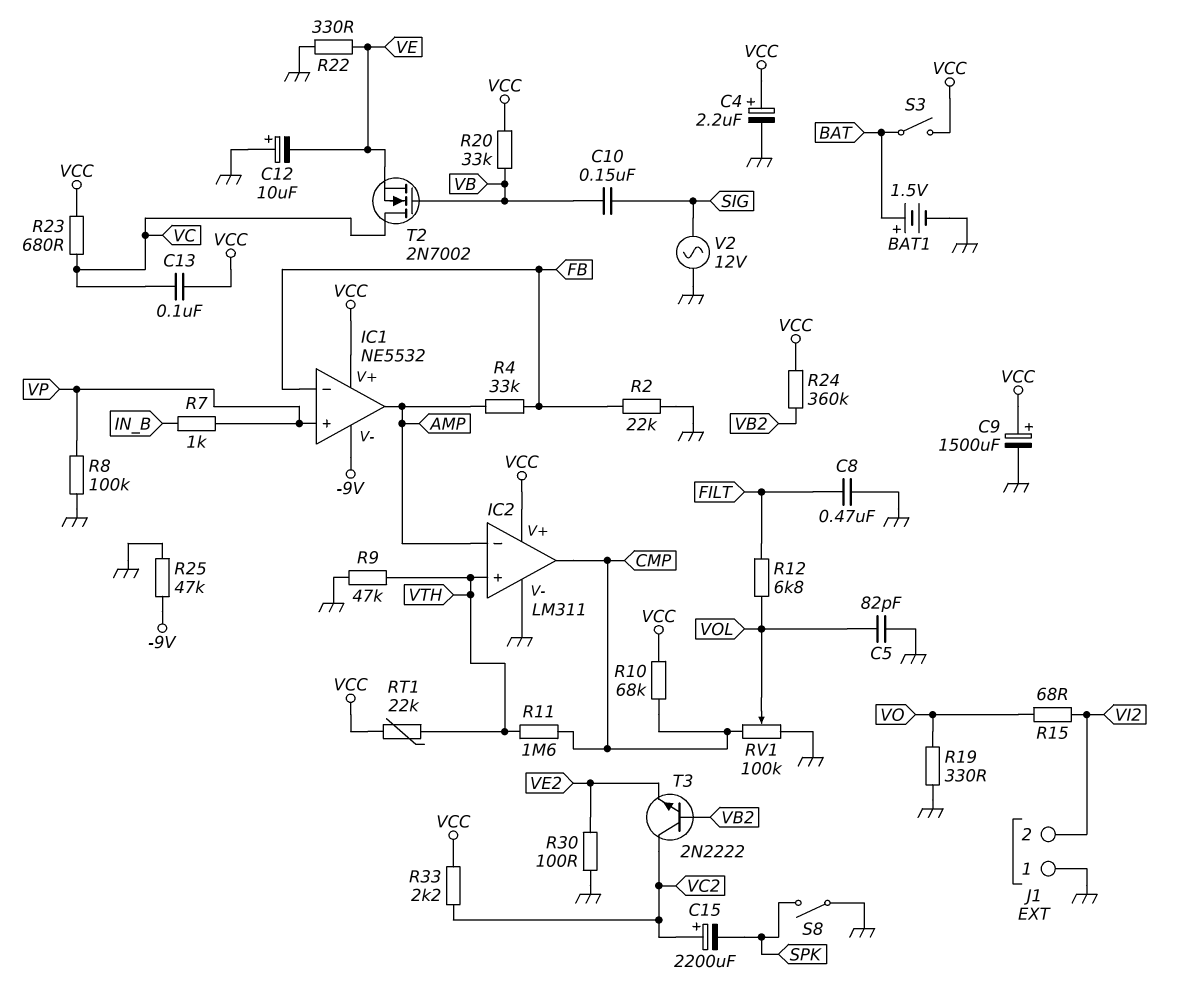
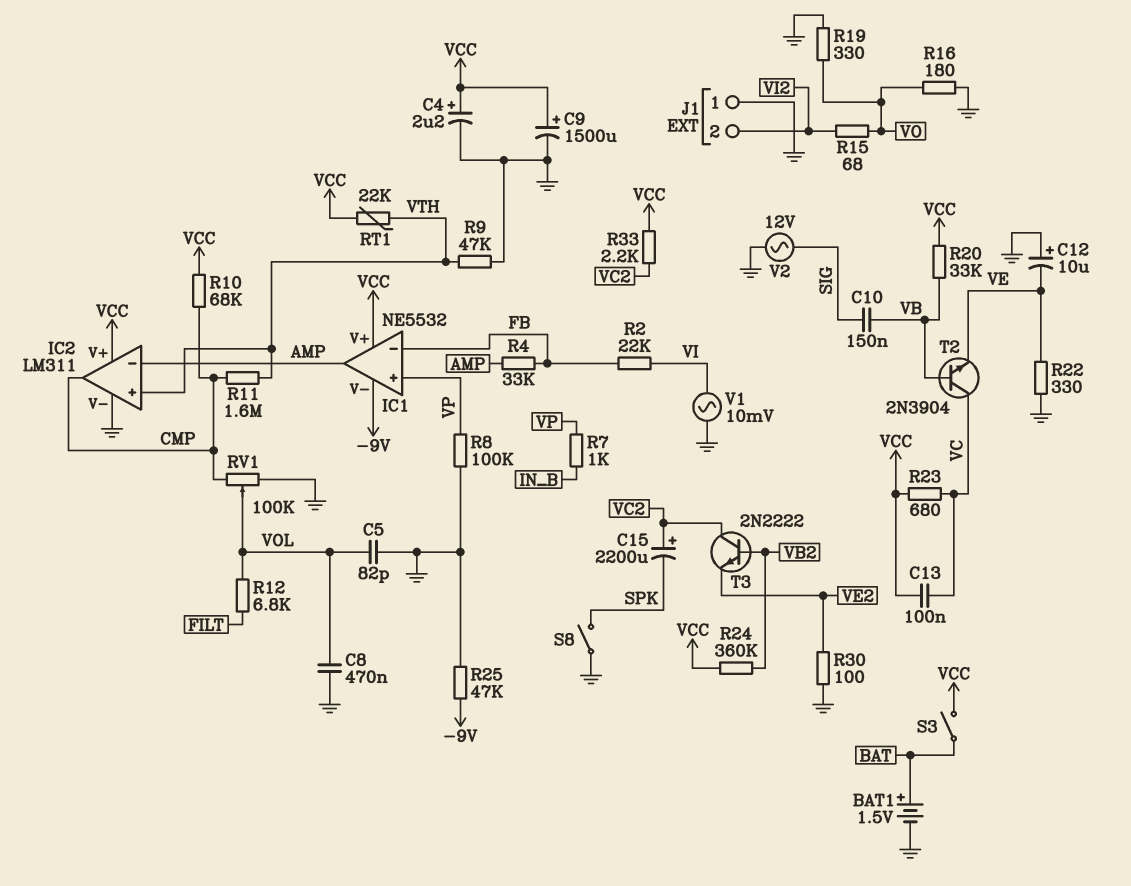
C8: 470nF (FILT, GND) -> 470nF (GND, VOL)
R2: 22k (FB, GND) -> 22k (FB, VI)
R16: none -> 180 (GND, VO)
T2: NMOS 2N7002 (G VB, D VC, S VE) -> NPN 2N3904 (B VB, C VC, E VE)
V1: none -> AC 10mV (GND, VI)

